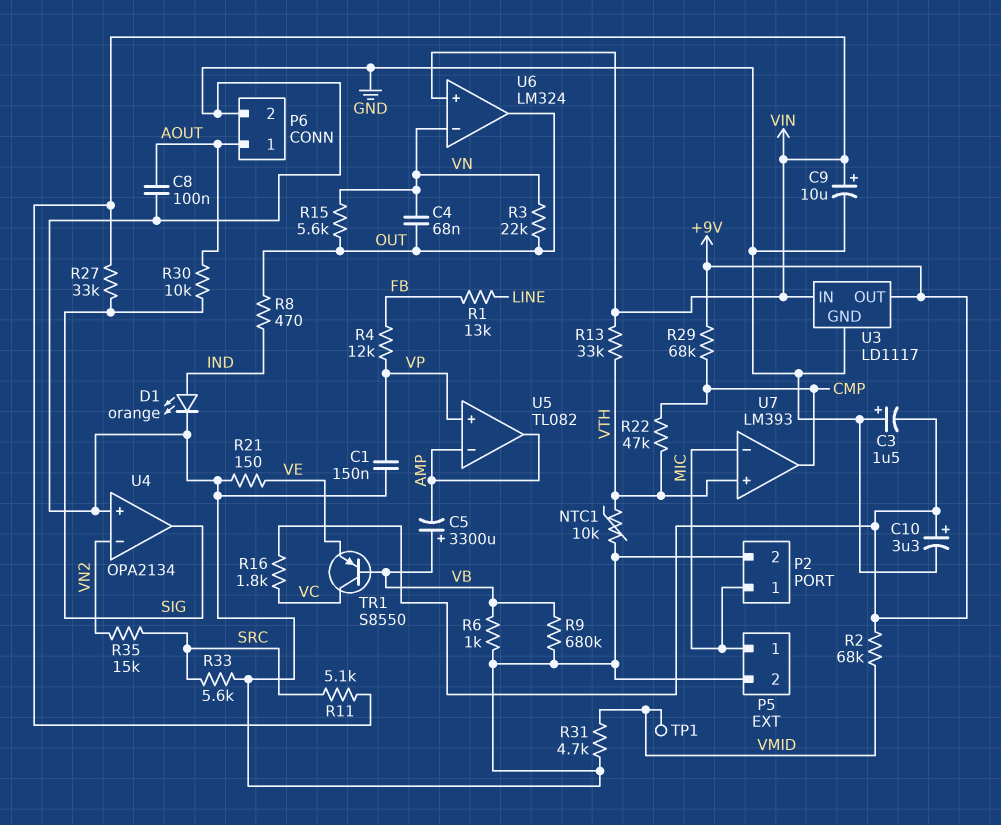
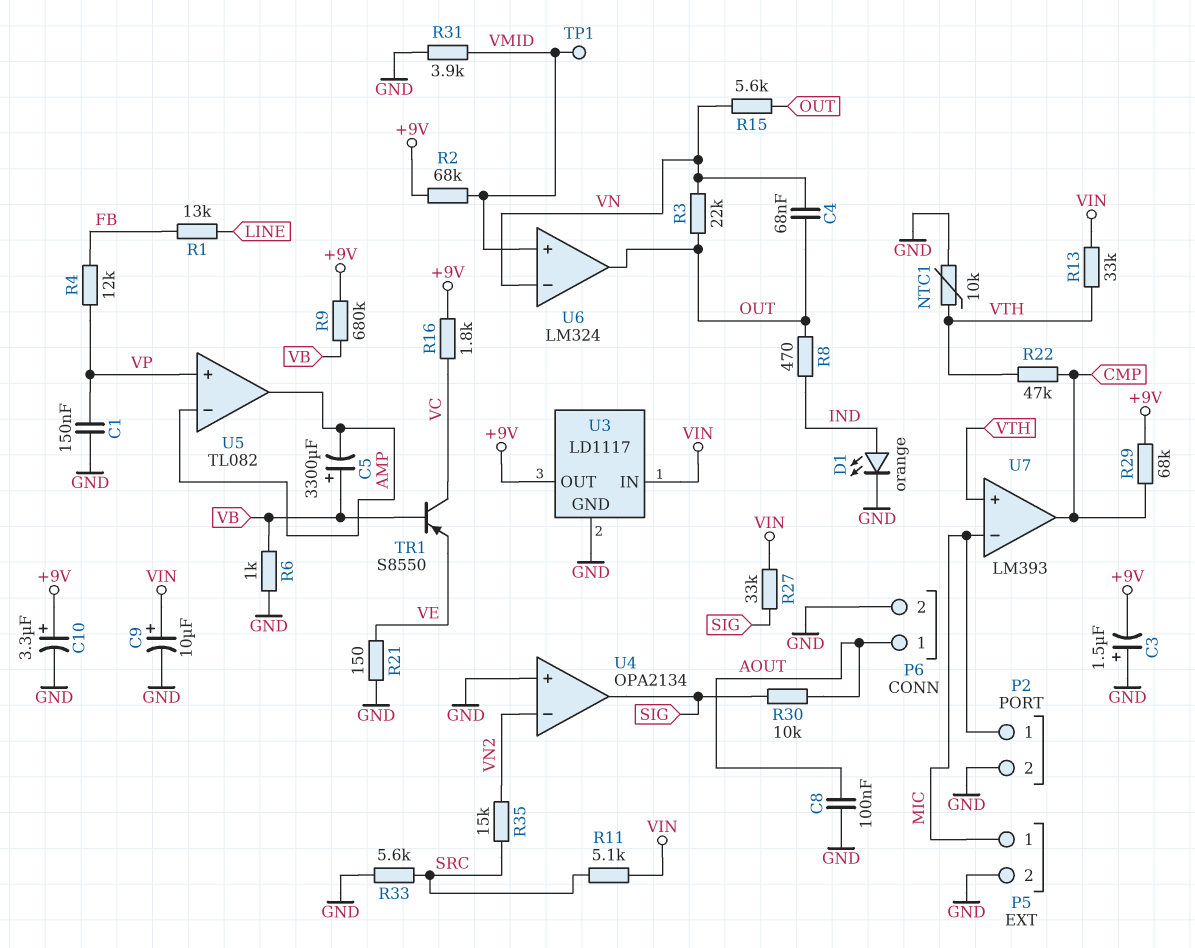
R9: 680k (GND, VB) -> 680k (+9V, VB)
R31: 4.7k (GND, VMID) -> 3.9k (GND, VMID)
U6 pin in+: VIN -> VMID

